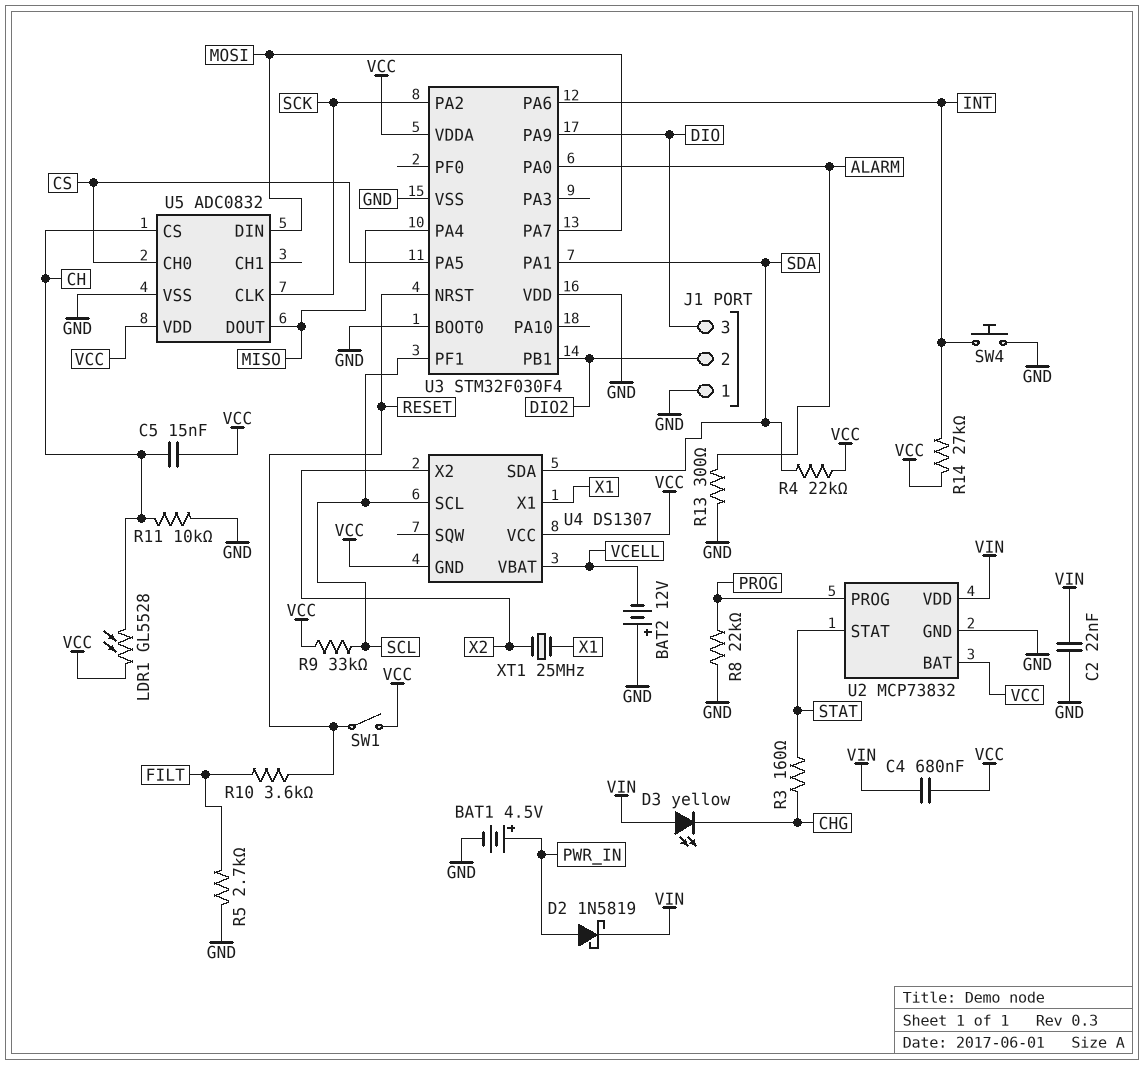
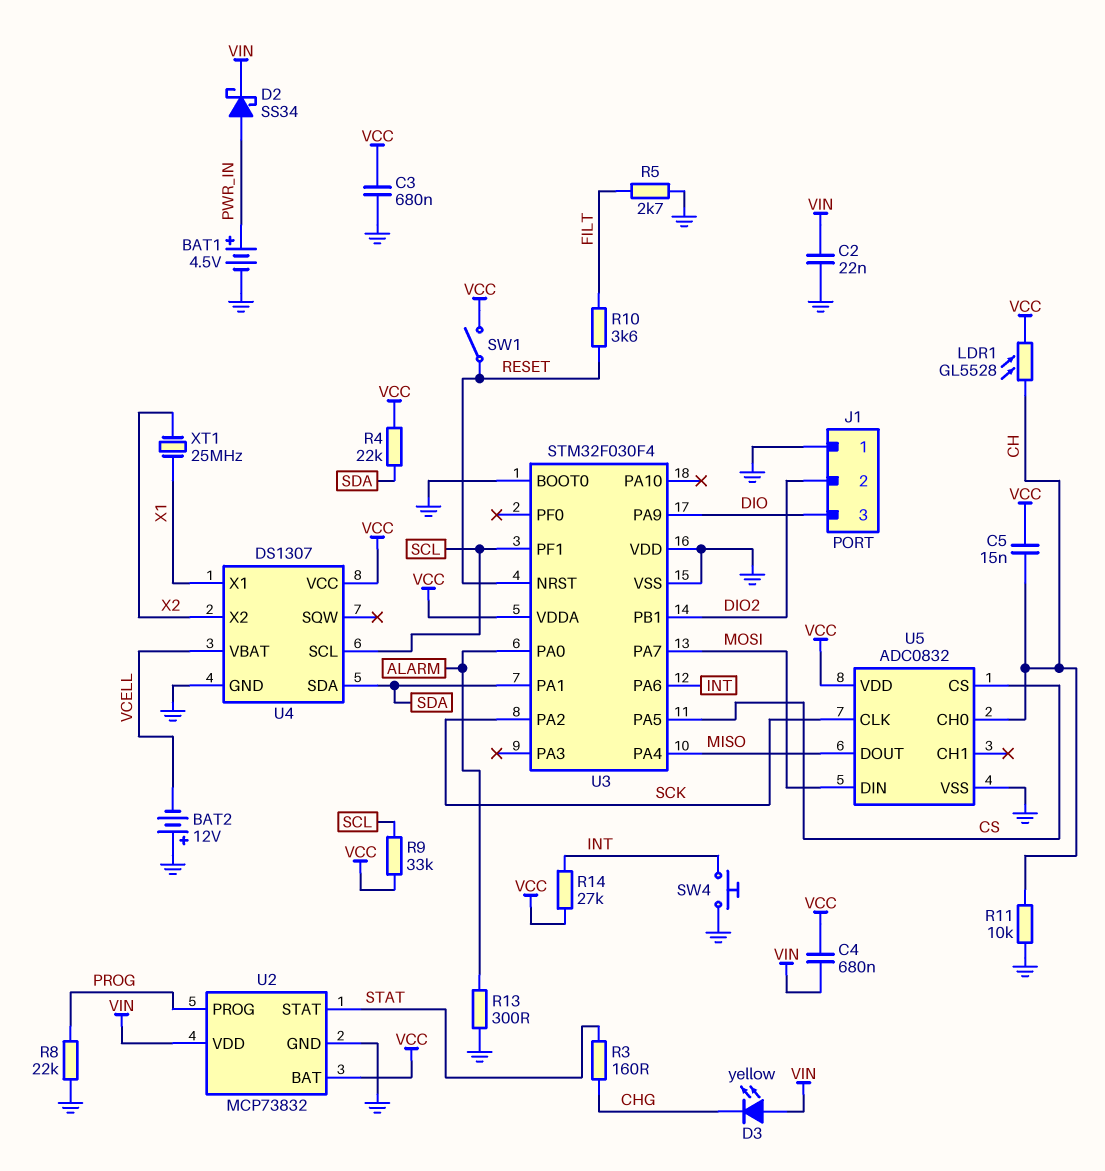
C3: none -> 680nF (GND, VCC)
D2: schottky 1N5819 (A PWR_IN, K VIN) -> schottky SS34 (A PWR_IN, K VIN)
U4 pin GND: VCC -> GND
U5 pin CH0: CS -> CH
U5 pin CS: CH -> CS

